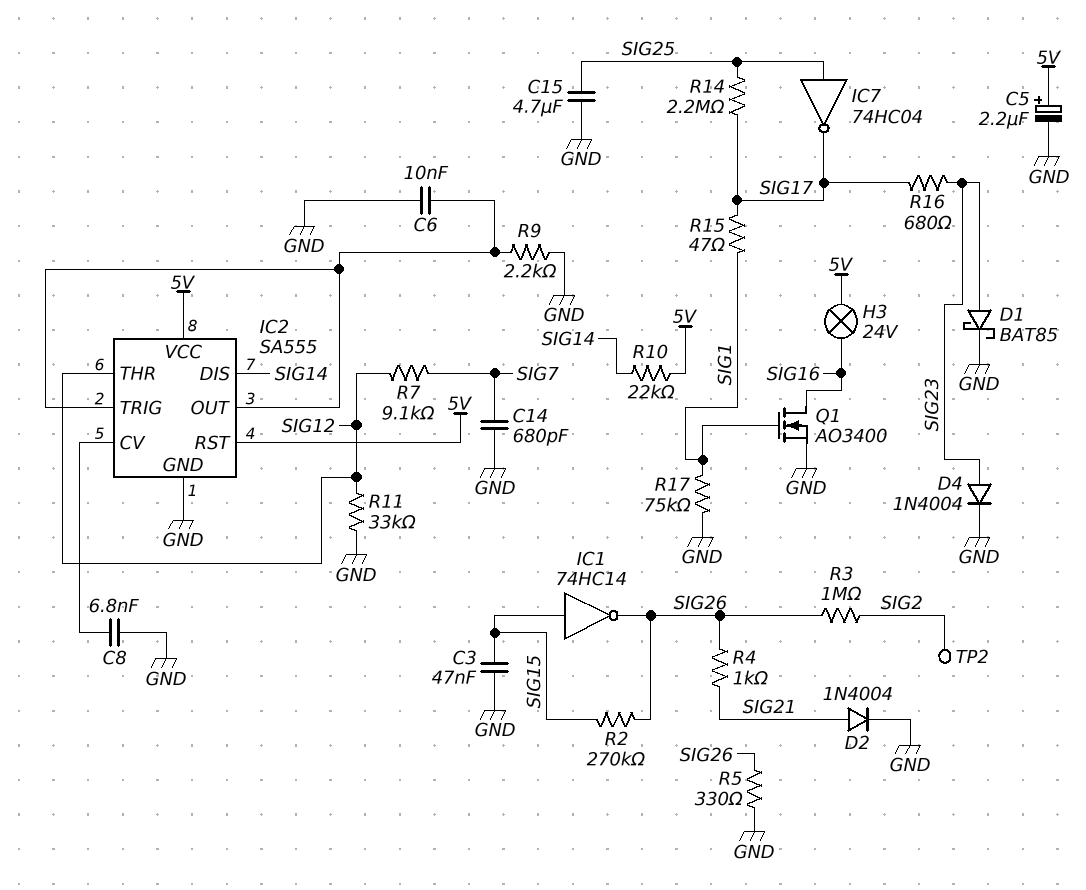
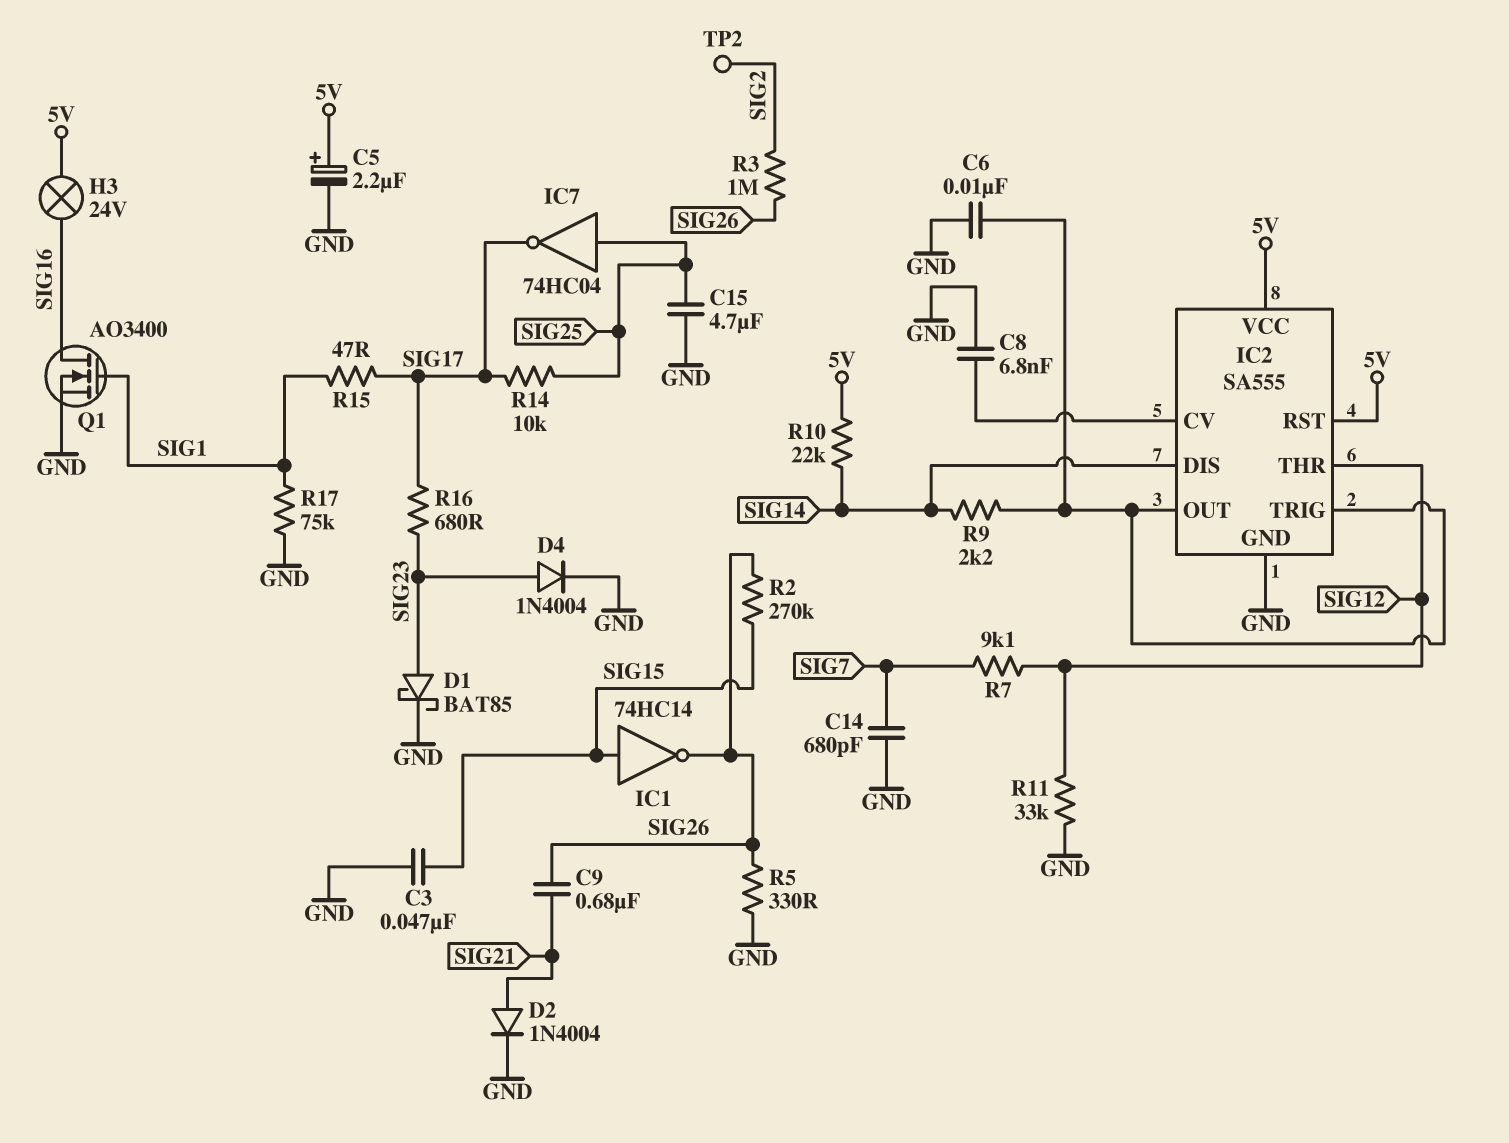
C9: none -> 680nF (SIG21, SIG26)
R4: 1k (SIG21, SIG26) -> none
R9: 2.2k (GND, IC2/OUT) -> 2.2k (IC2/OUT, SIG14)
R14: 2.2M (SIG17, SIG25) -> 10k (SIG17, SIG25)

